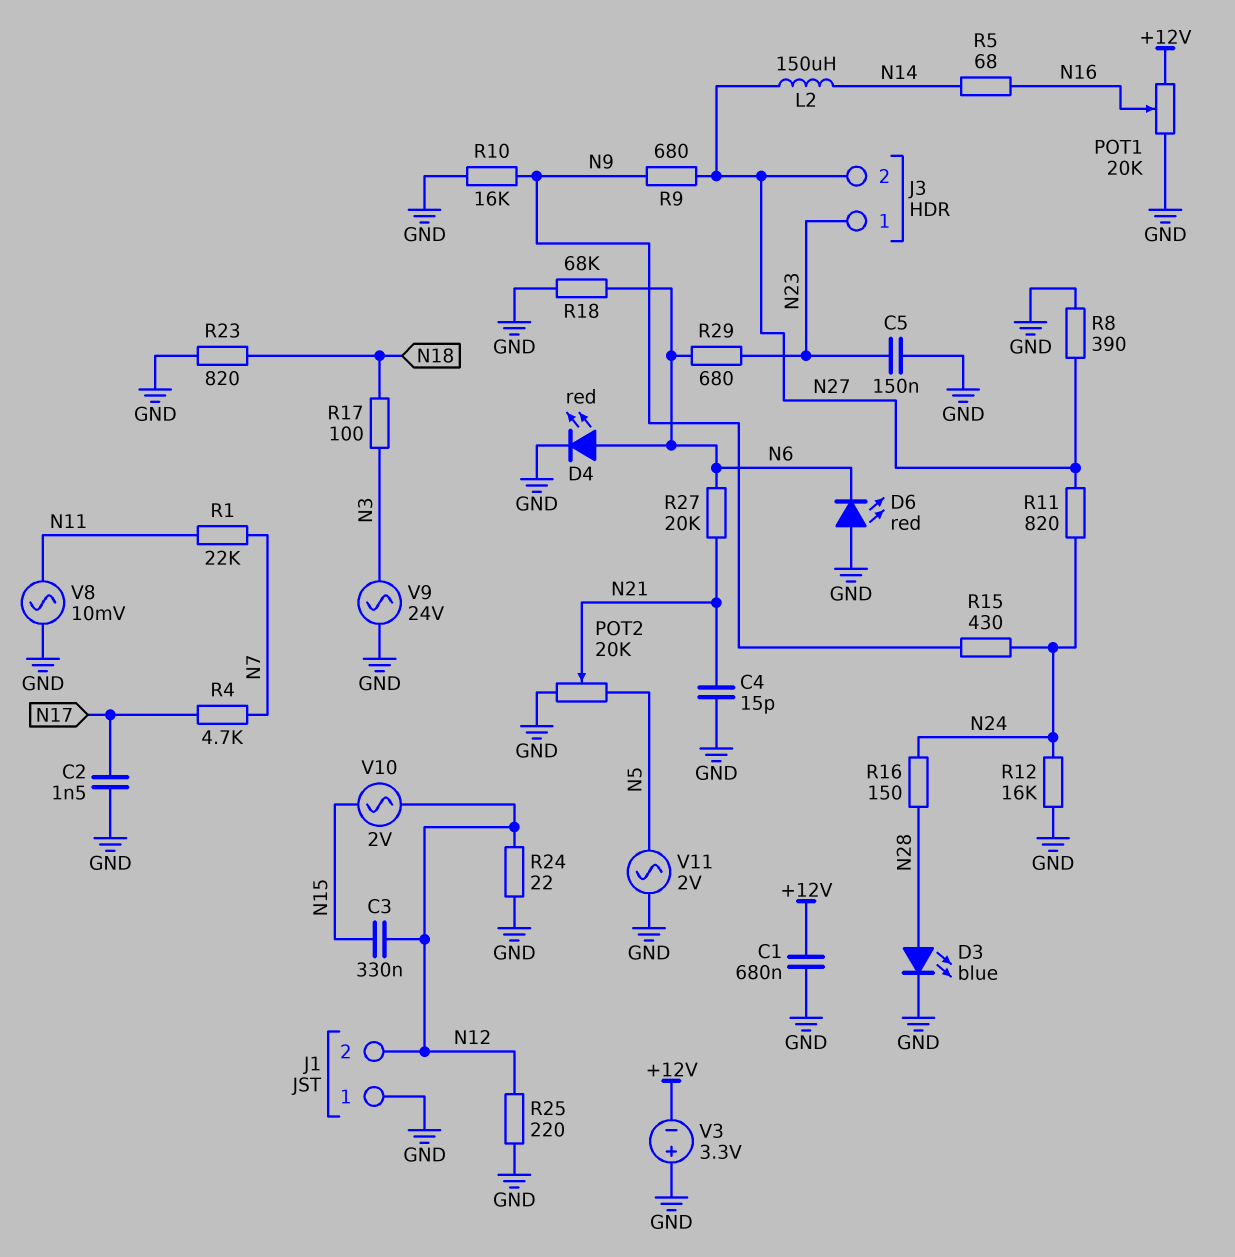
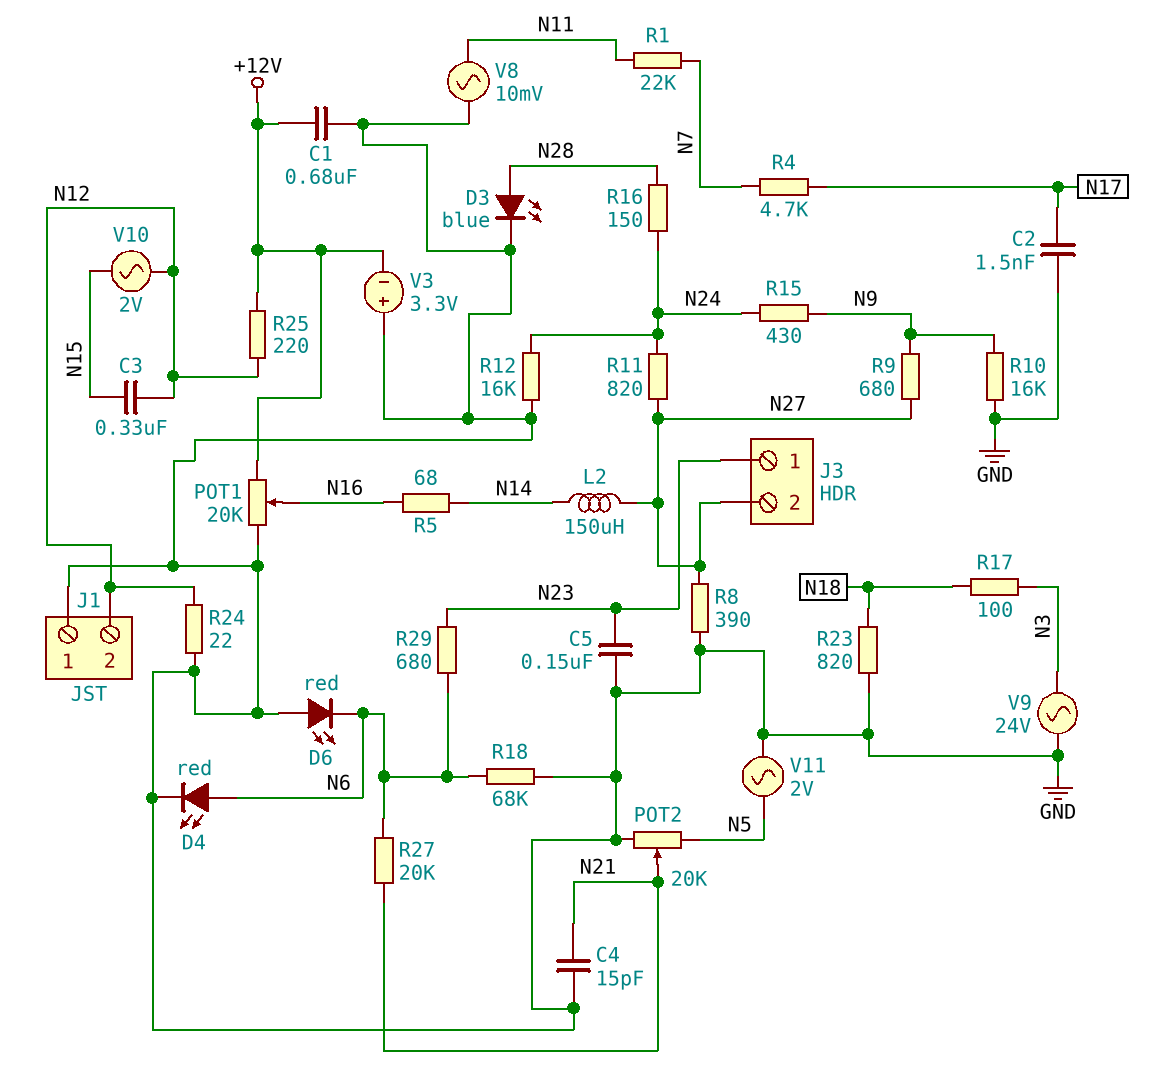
R25: 220 (GND, N12) -> 220 (+12V, N12)

